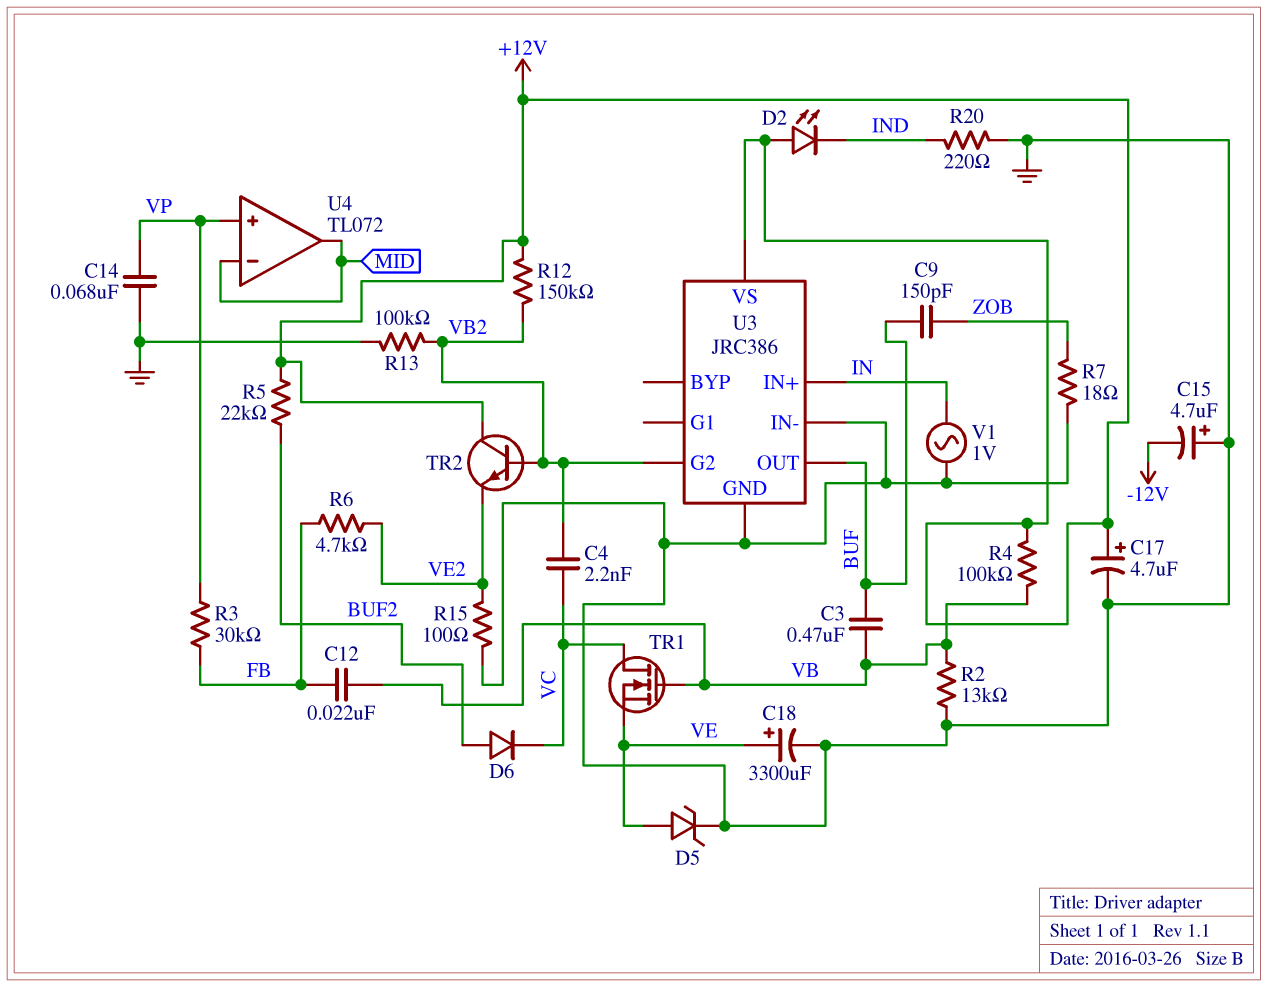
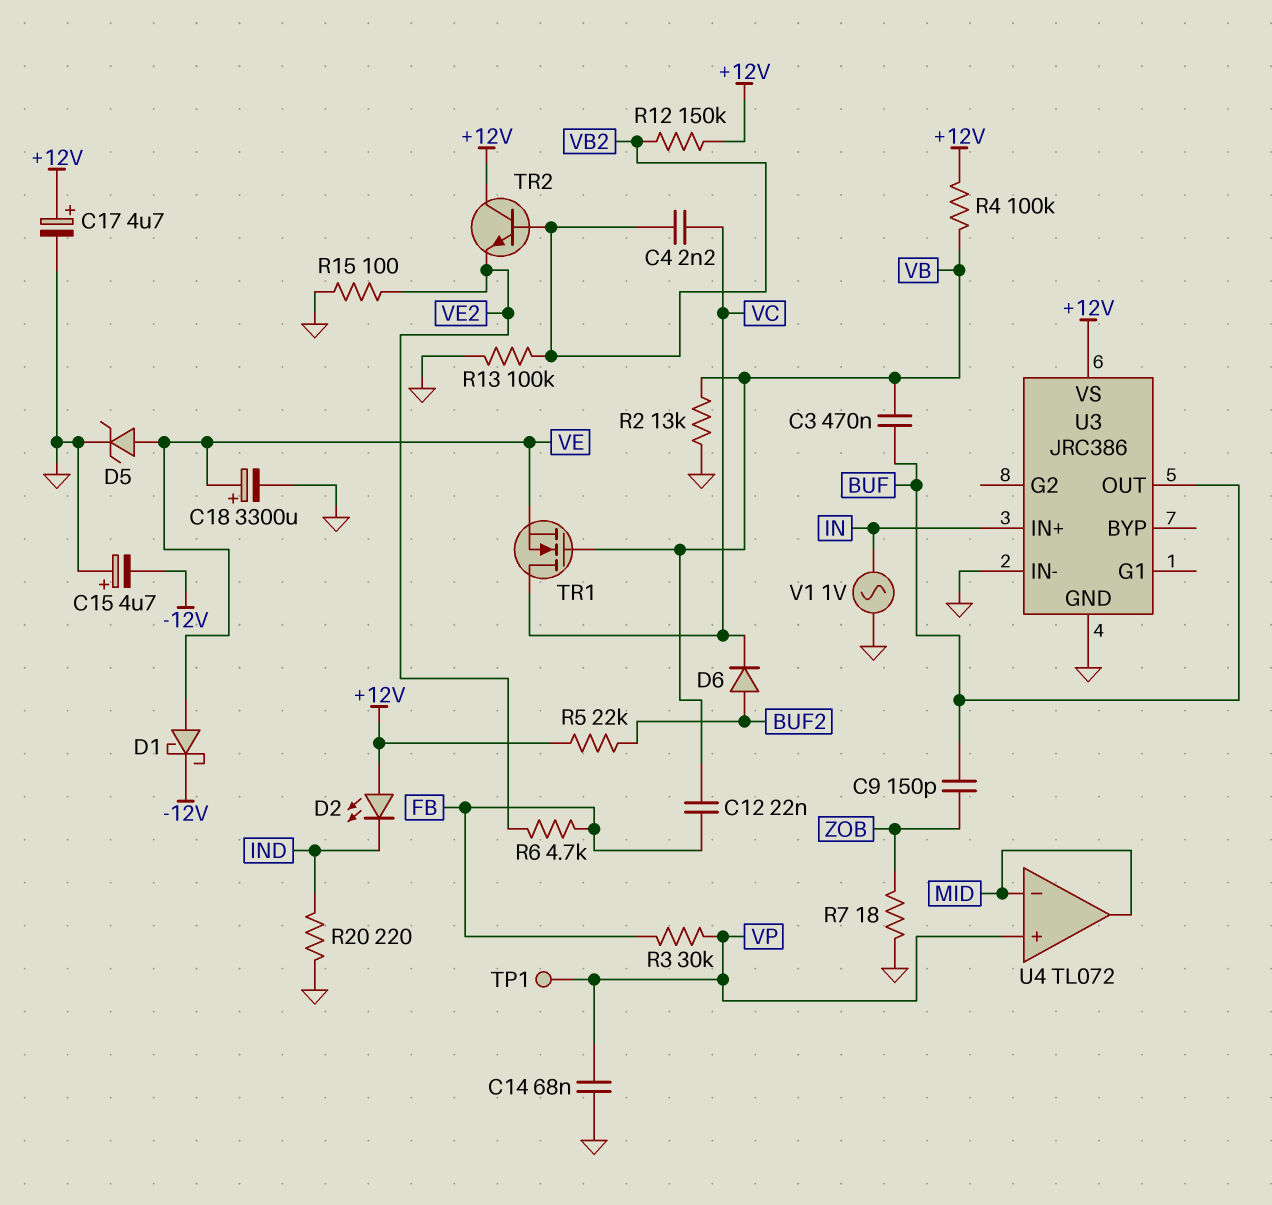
D1: none -> schottky (A VE, K -12V)
TP1: none -> test point (VP)
U3 pin G2: VB2 -> none

